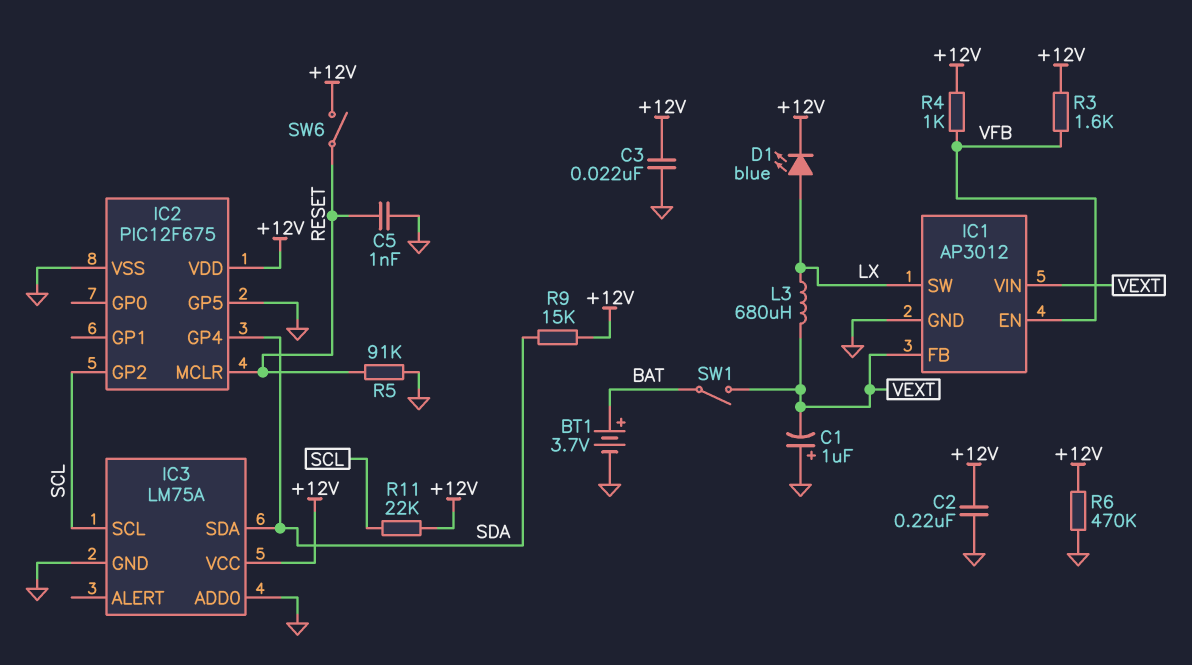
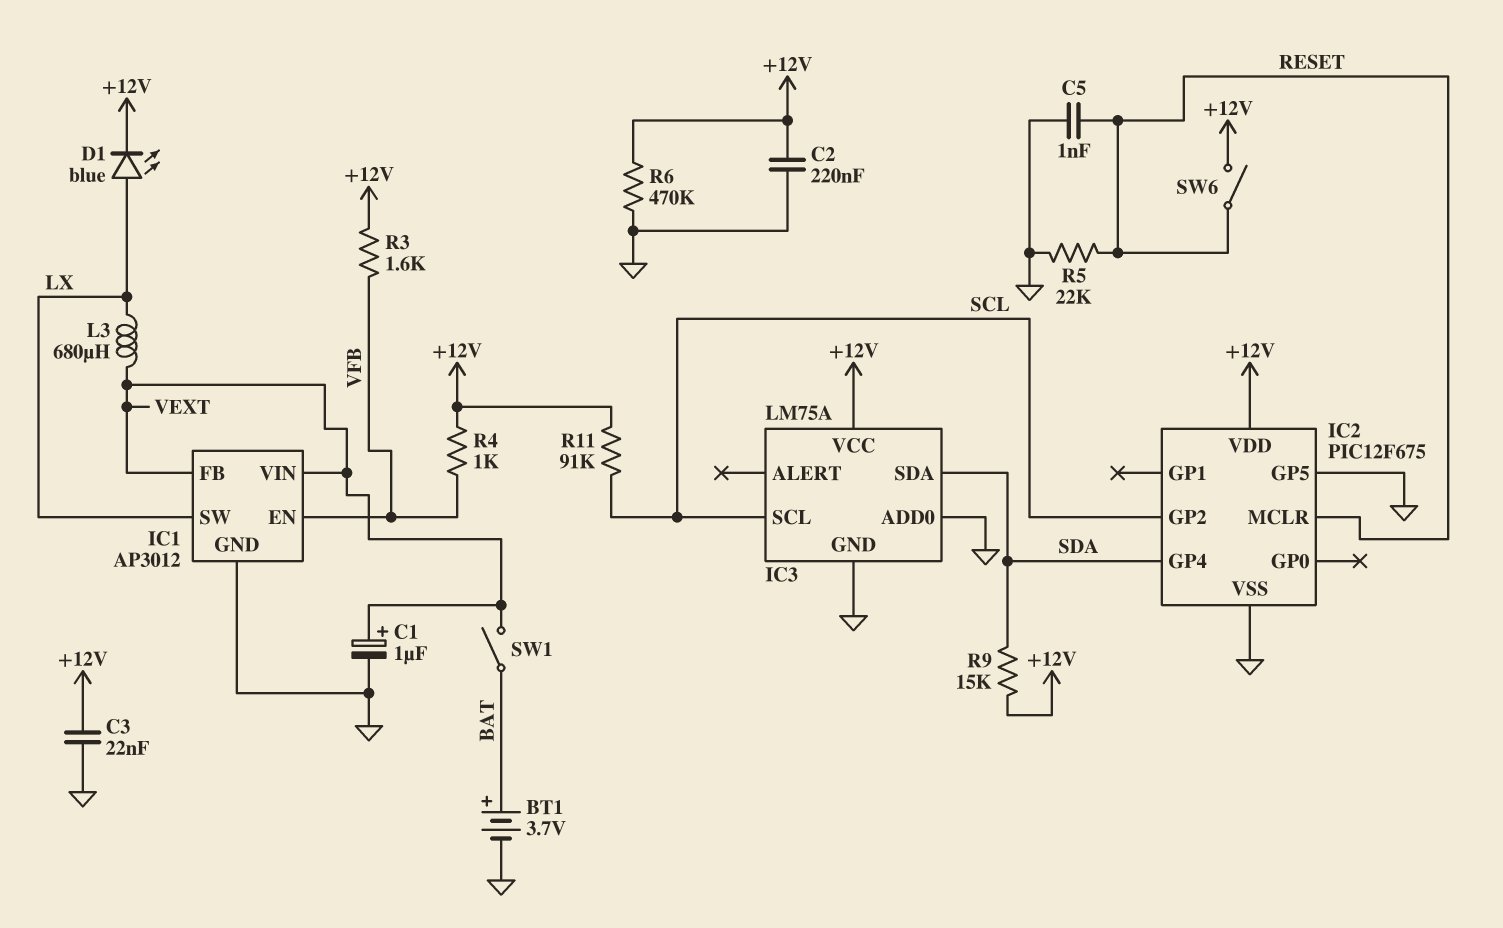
C1: 1uF (plus GND, minus VEXT) -> 1uF (plus VEXT, minus GND)
R5: 91k (GND, RESET) -> 22k (GND, RESET)
R11: 22k (+12V, SCL) -> 91k (+12V, SCL)

